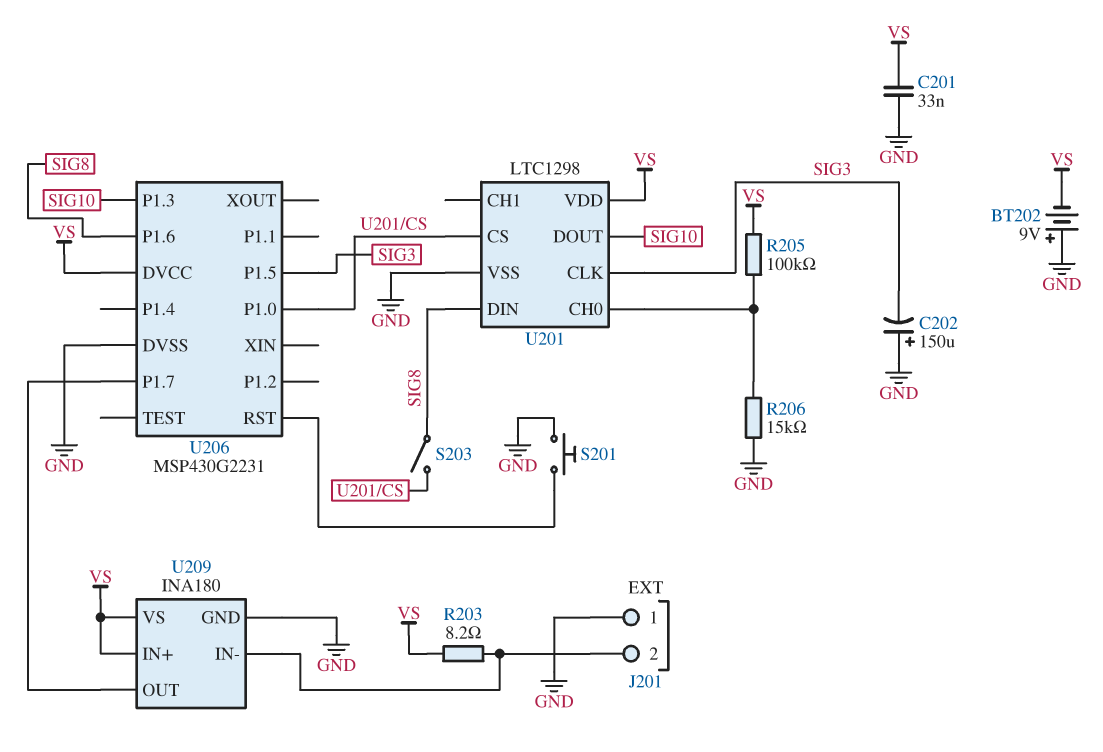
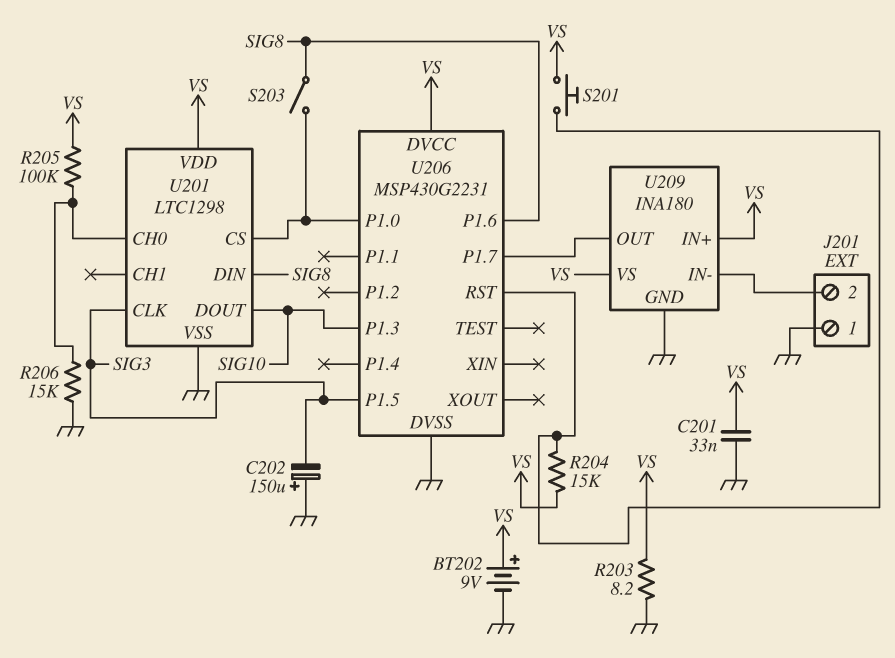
BT202: 9V (plus GND, minus VS) -> 9V (plus VS, minus GND)
R203: 8.2 (J201/2, VS) -> 8.2 (GND, VS)
R204: none -> 15k (U206/RST, VS)
S201: button (GND, U206/RST) -> button (U206/RST, VS)

